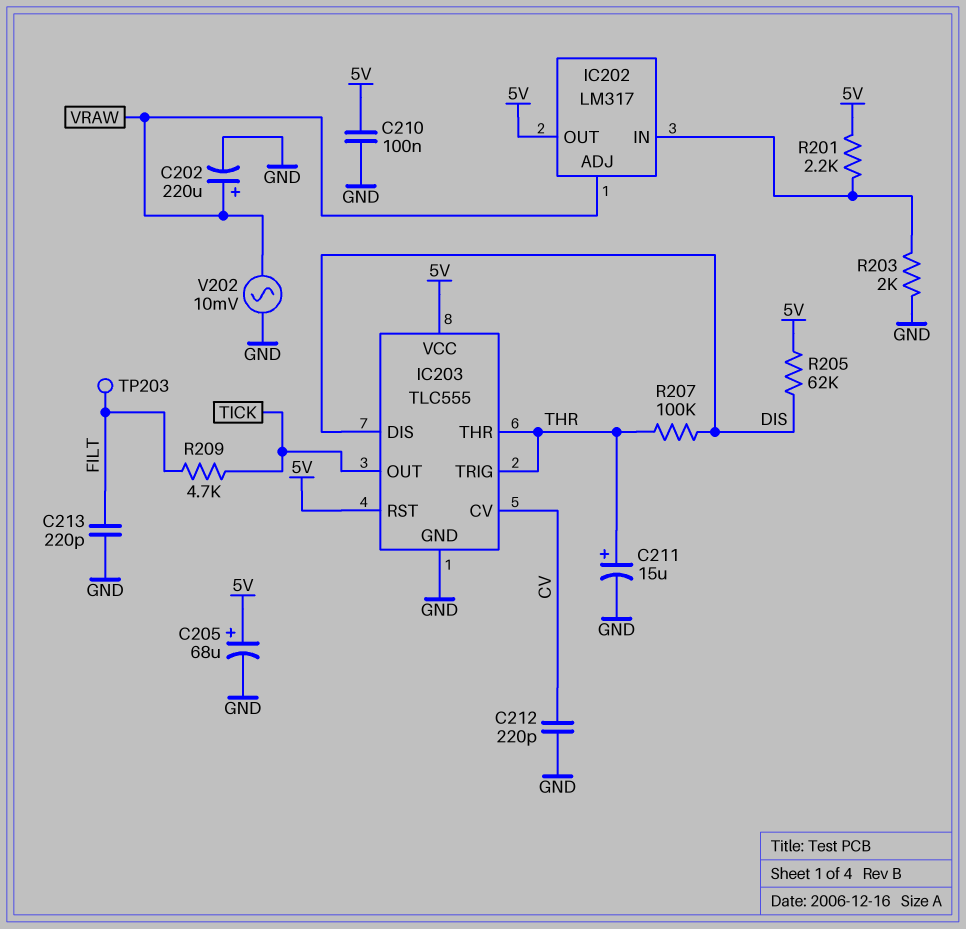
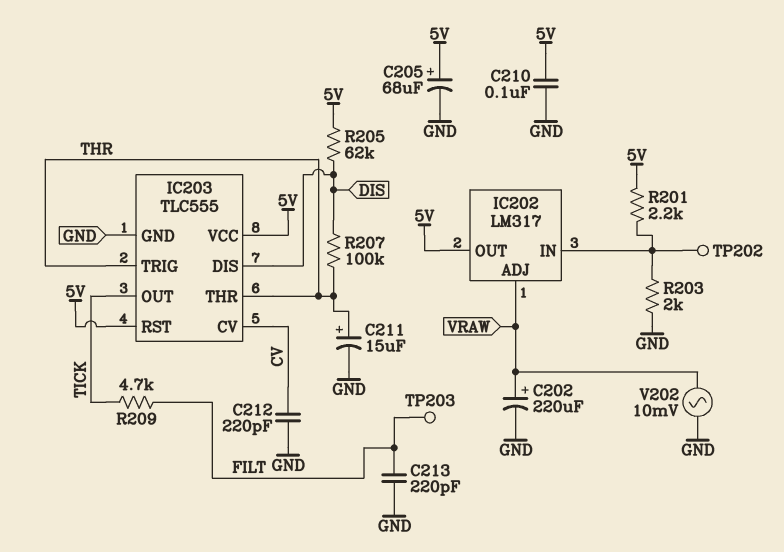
TP202: none -> test point (IC202/IN)

